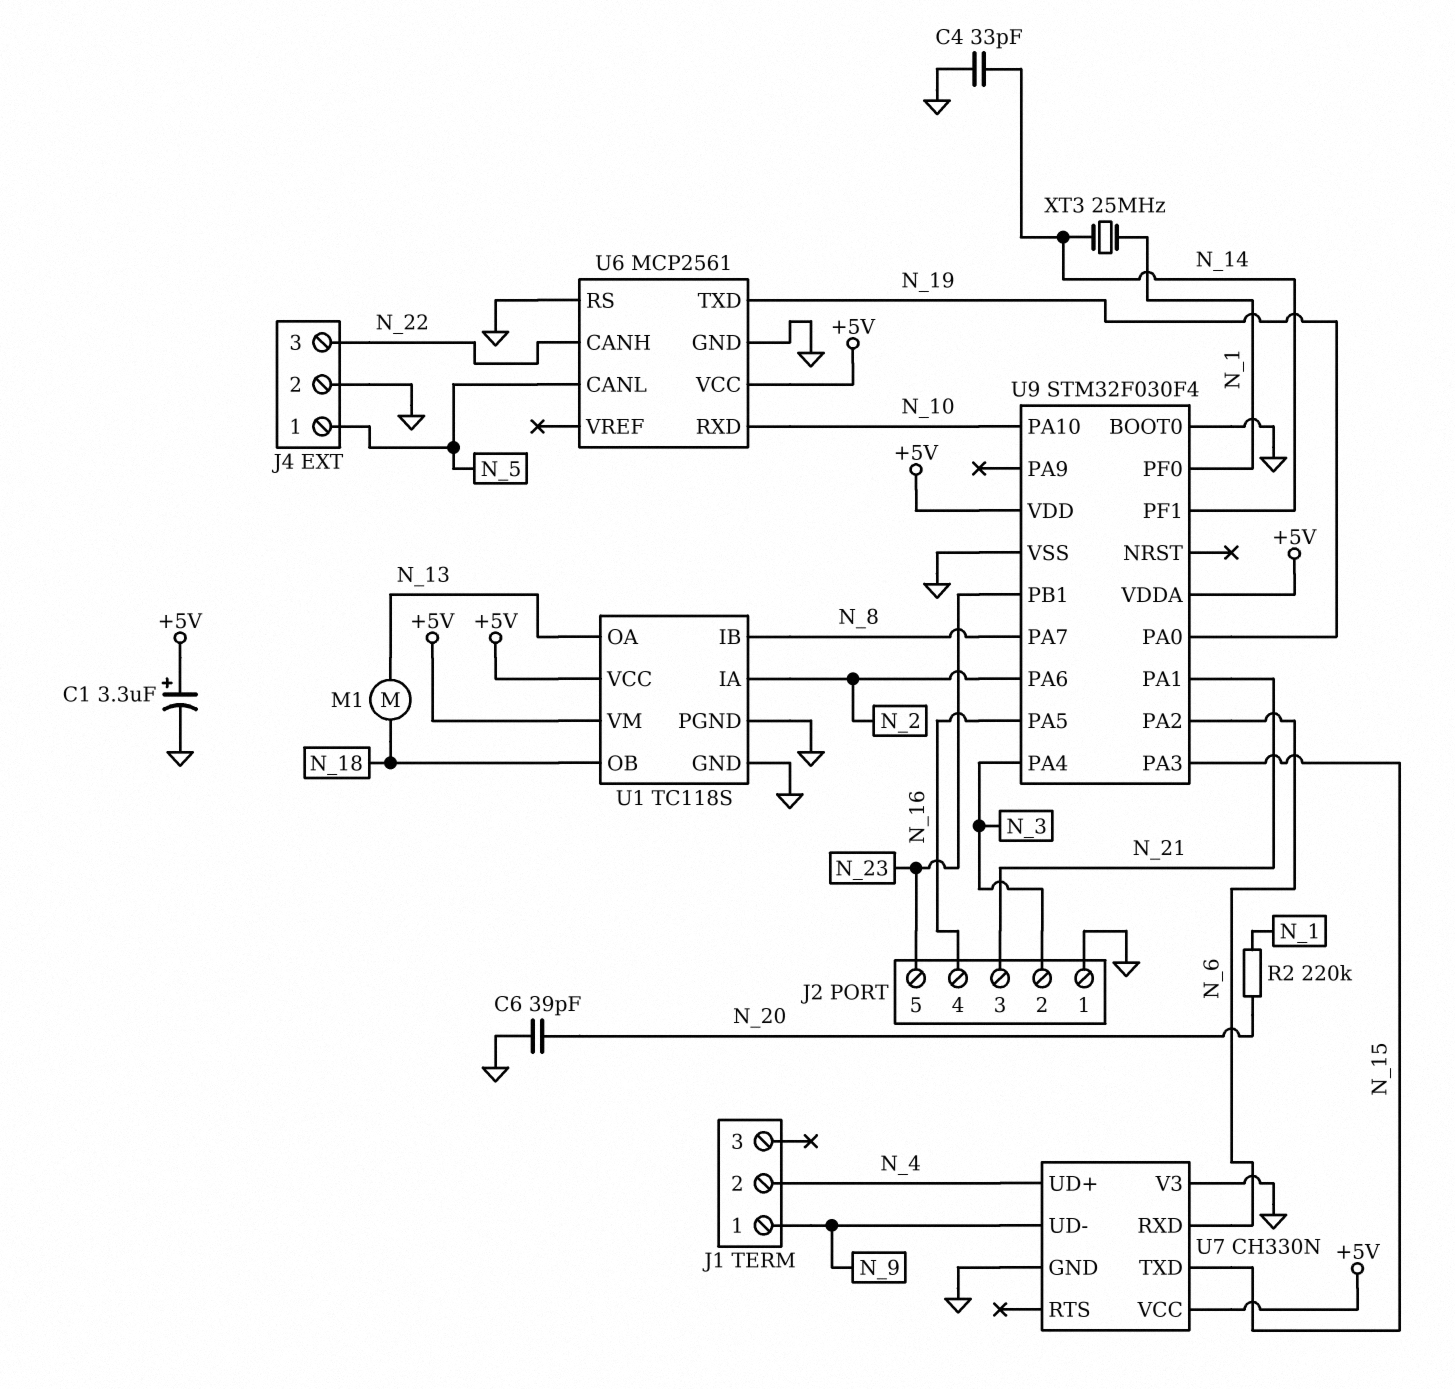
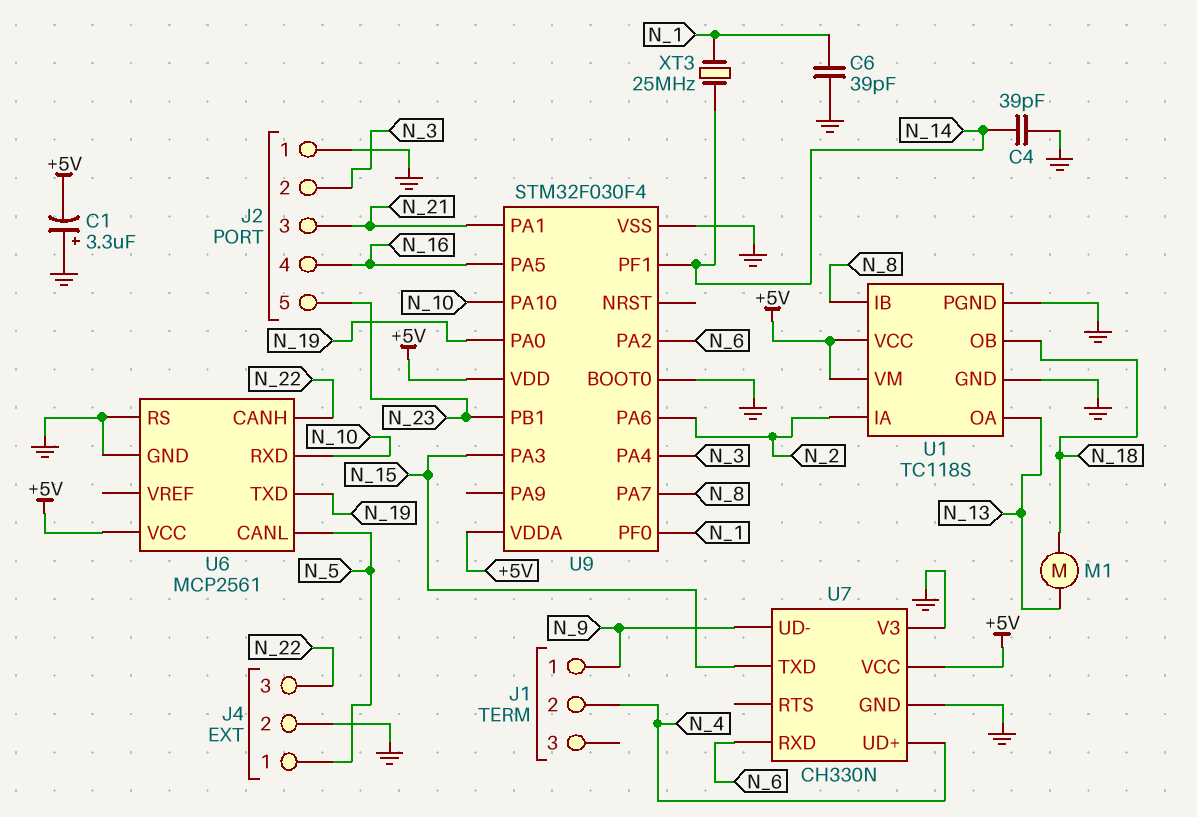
C1: 3.3uF (plus +5V, minus GND) -> 3.3uF (plus GND, minus +5V)
C4: 33pF (GND, N_14) -> 39pF (GND, N_14)
C6: 39pF (GND, N_20) -> 39pF (GND, N_1)
R2: 220k (N_1, N_20) -> none

